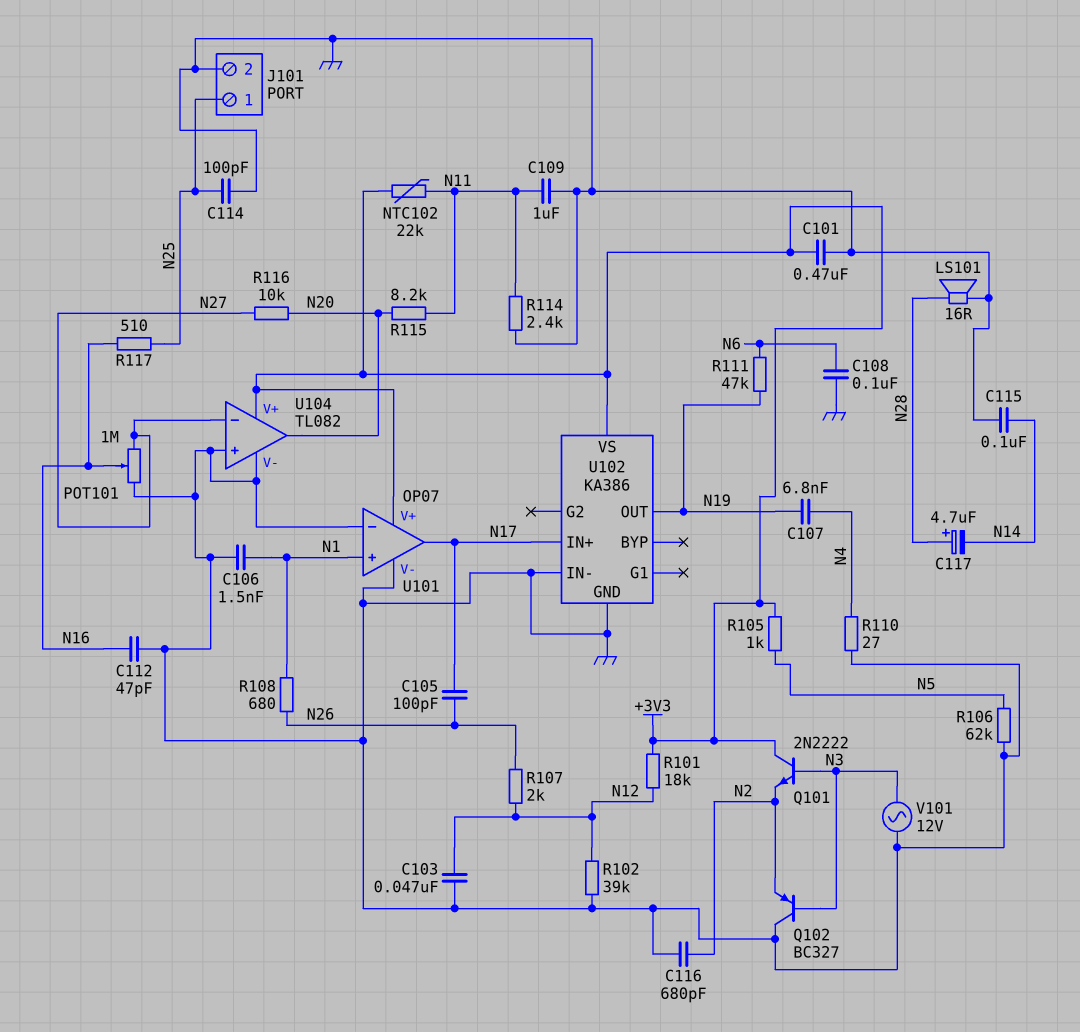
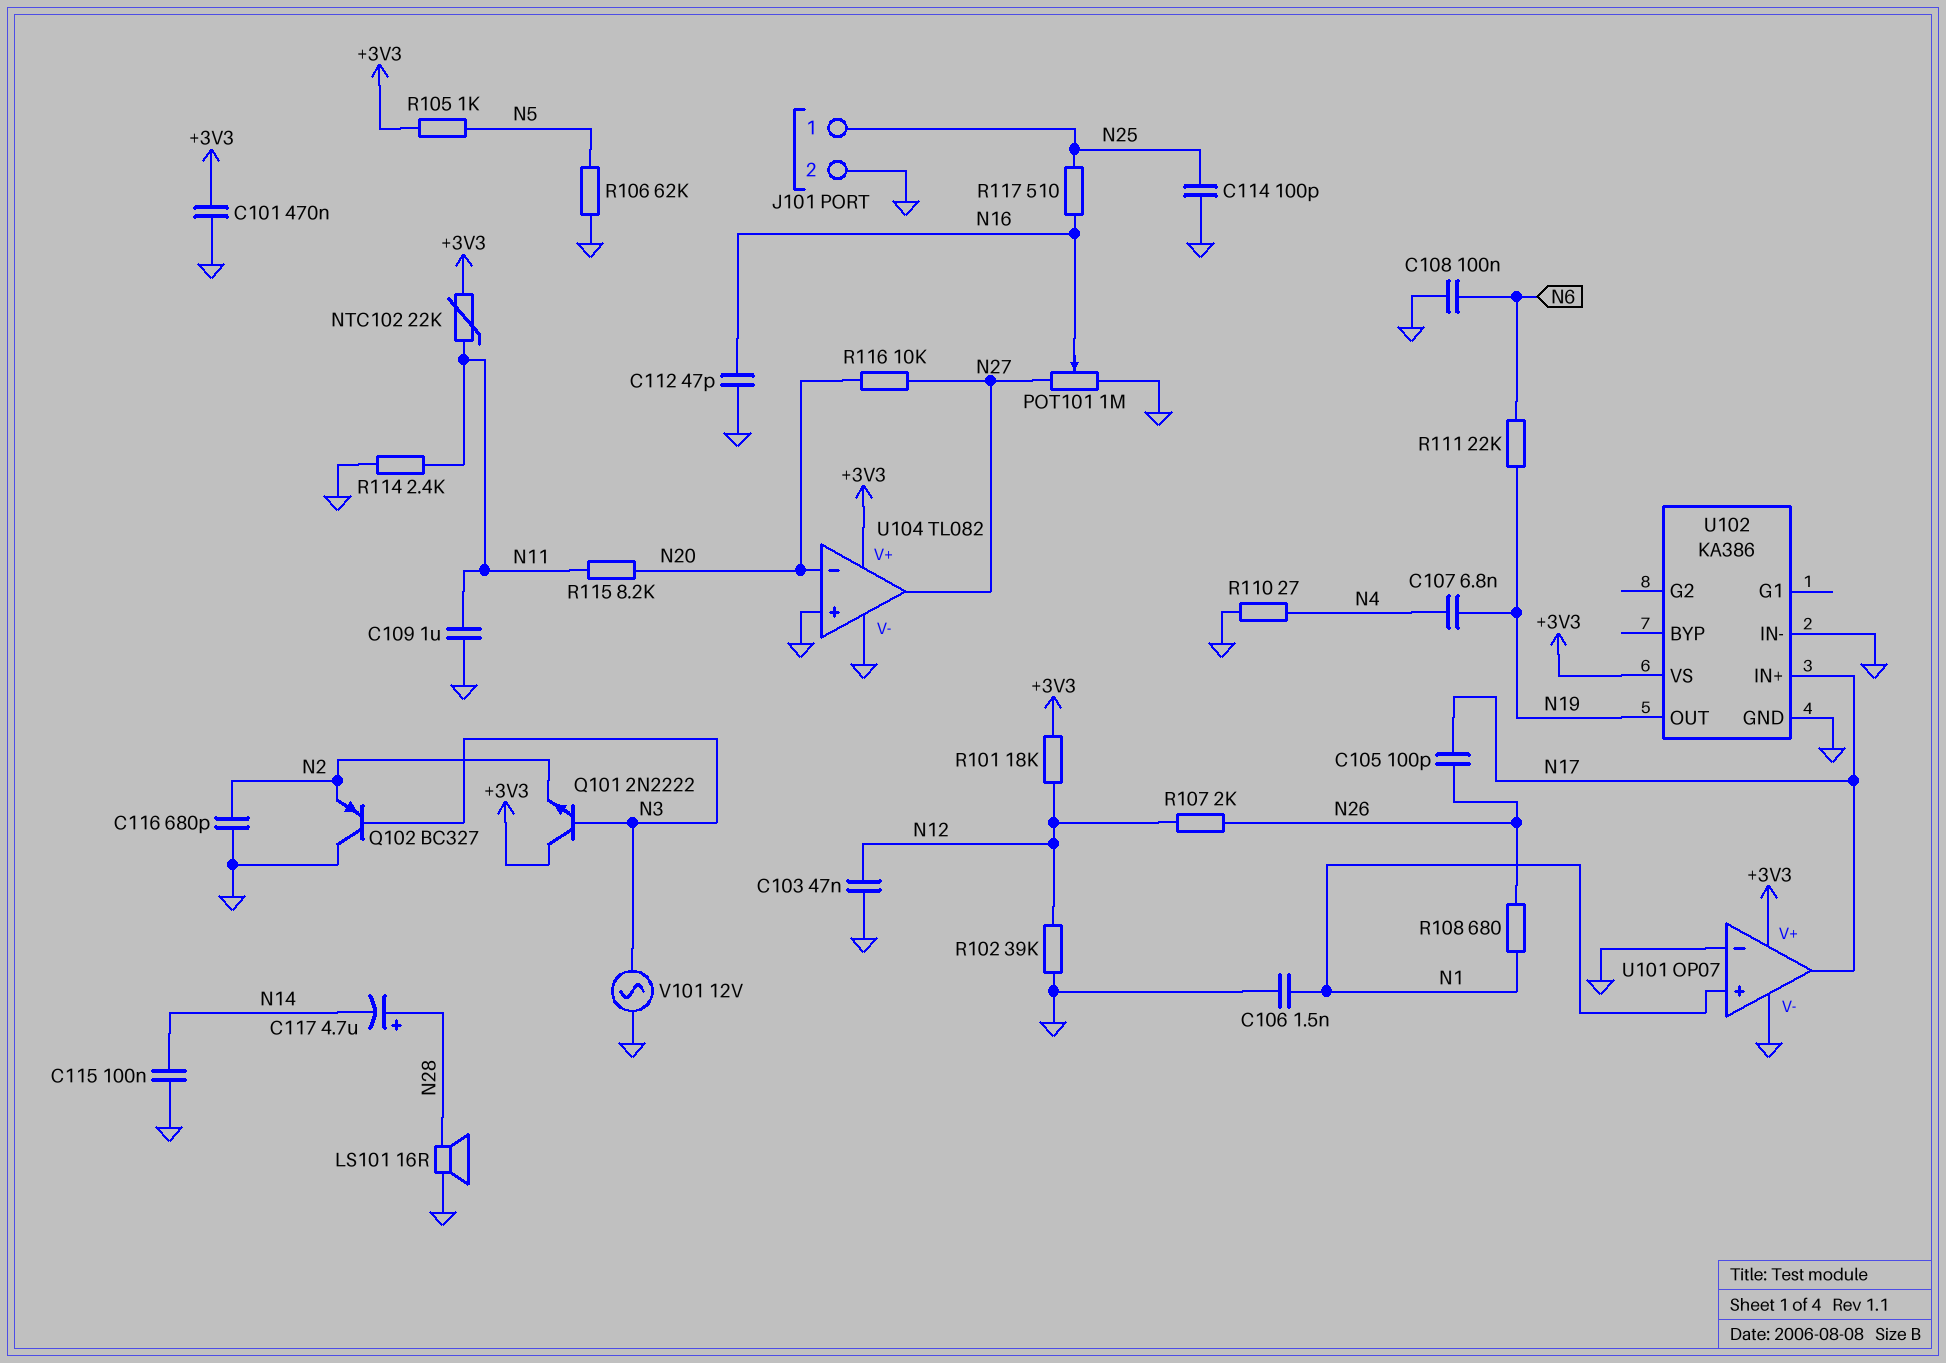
R111: 47k (N6, N19) -> 22k (N6, N19)
U104 pin in-: N27 -> N20
U104 pin out: N20 -> N27

